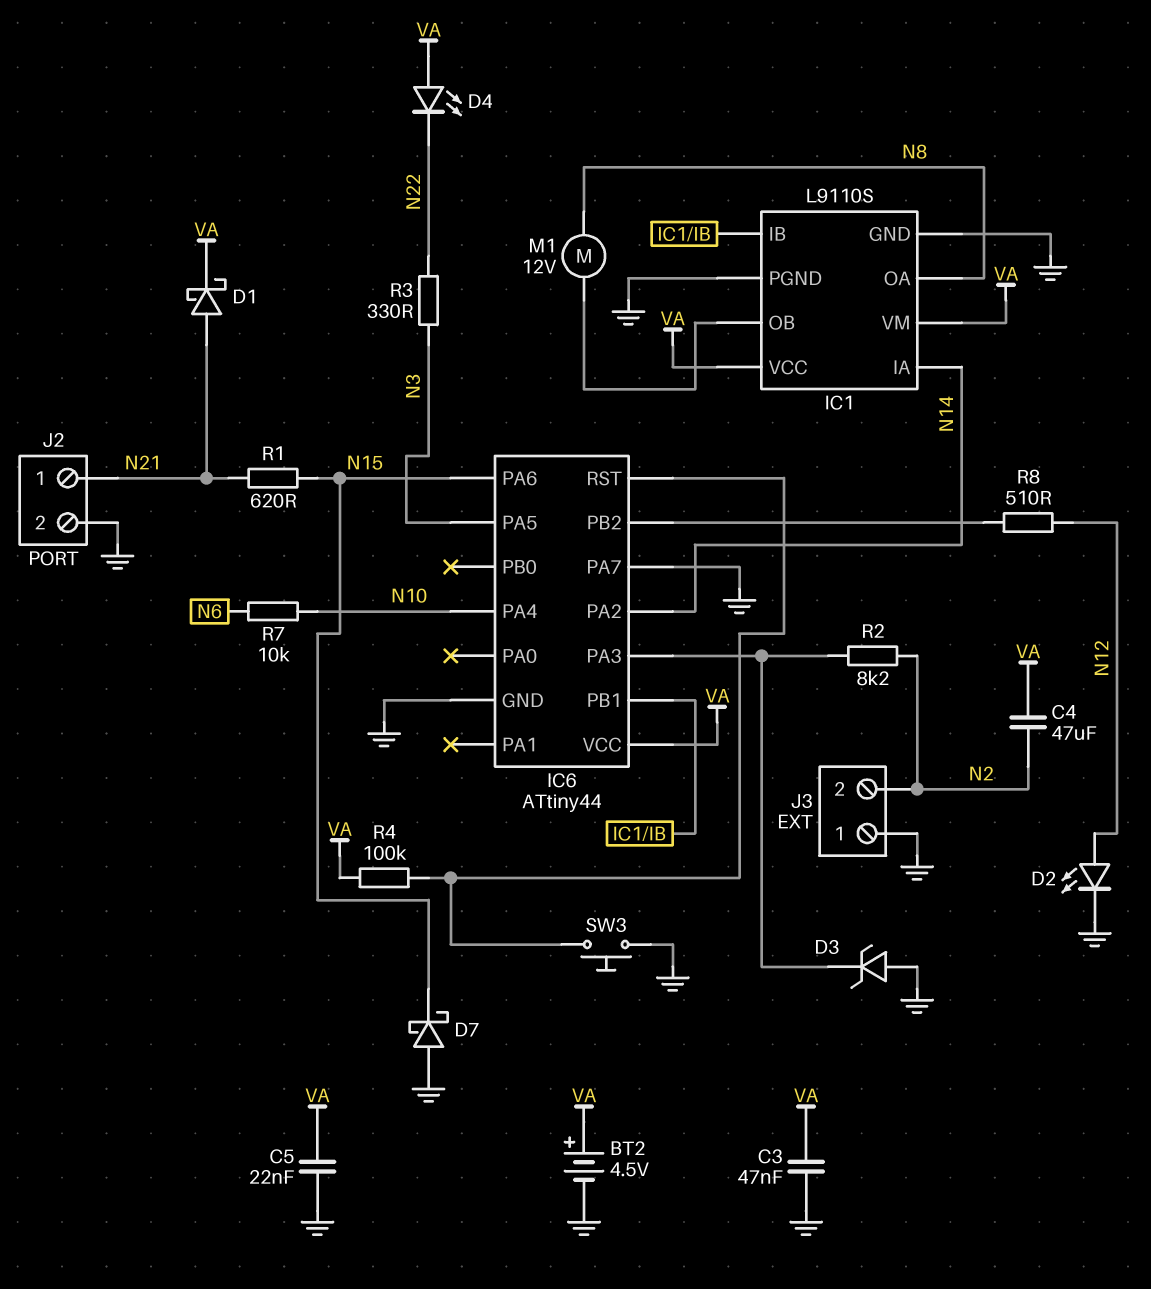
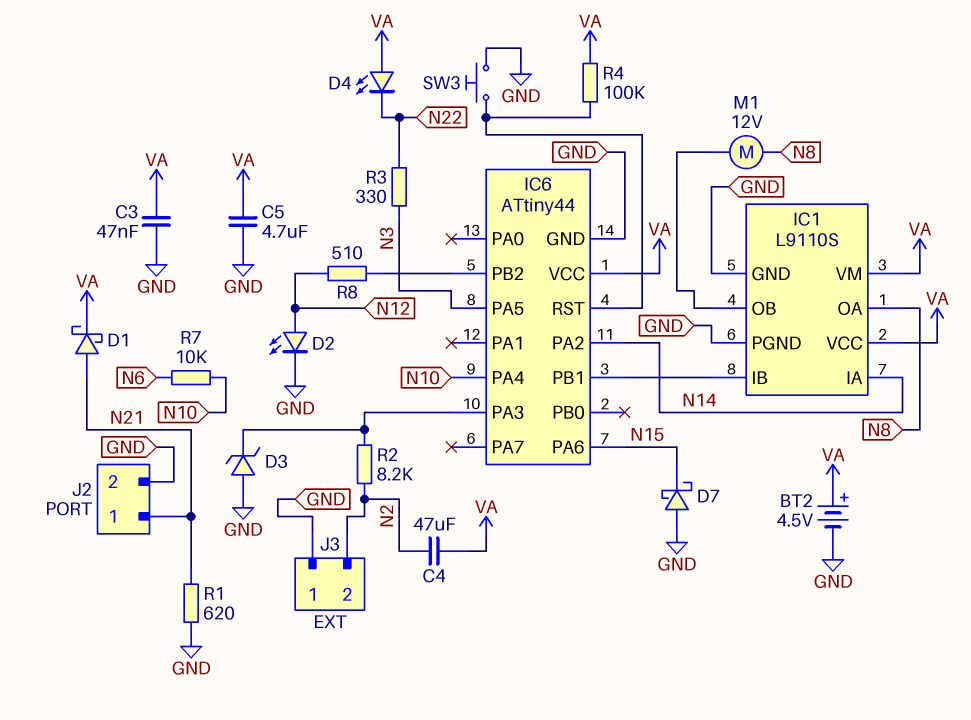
C5: 22nF (GND, VA) -> 4.7uF (GND, VA)
IC6 pin PA7: GND -> none
R1: 620 (N15, N21) -> 620 (GND, N21)

